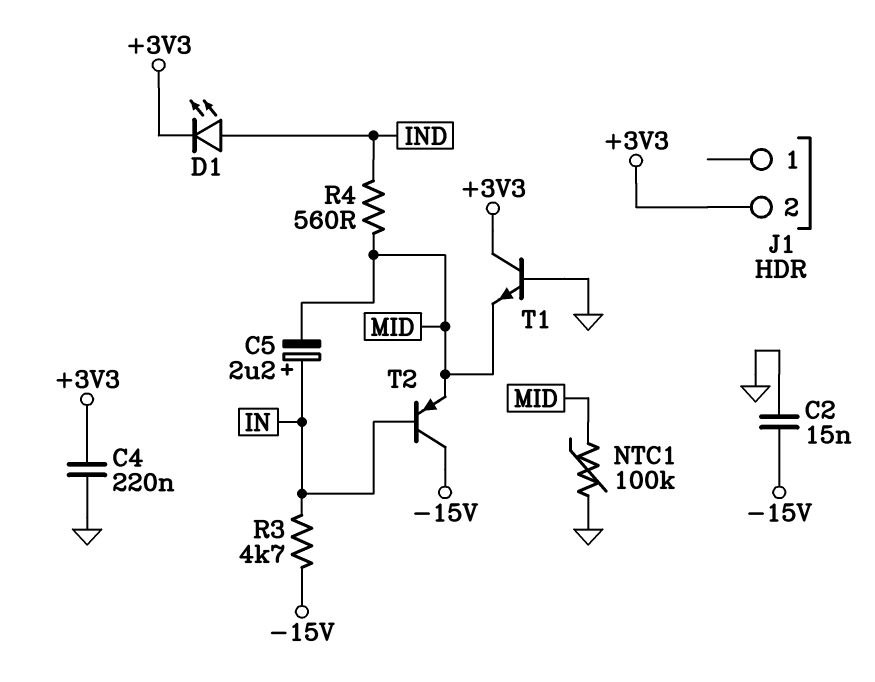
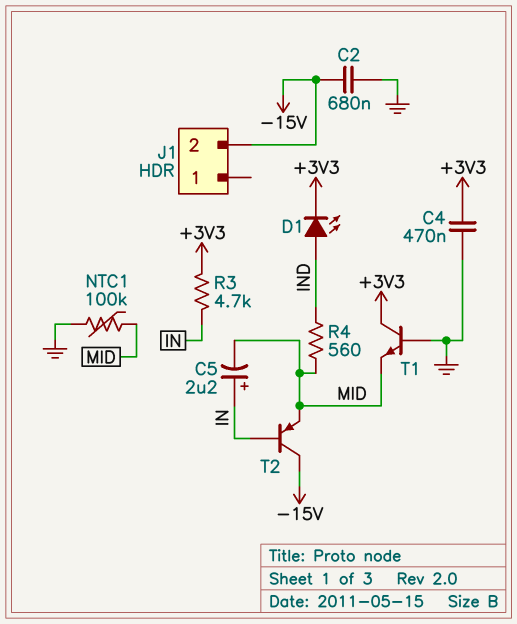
C2: 15nF (-15V, GND) -> 680nF (-15V, GND)
C4: 220nF (+3V3, GND) -> 470nF (+3V3, GND)
J1 pin 2: +3V3 -> -15V
R3: 4.7k (-15V, IN) -> 4.7k (+3V3, IN)

